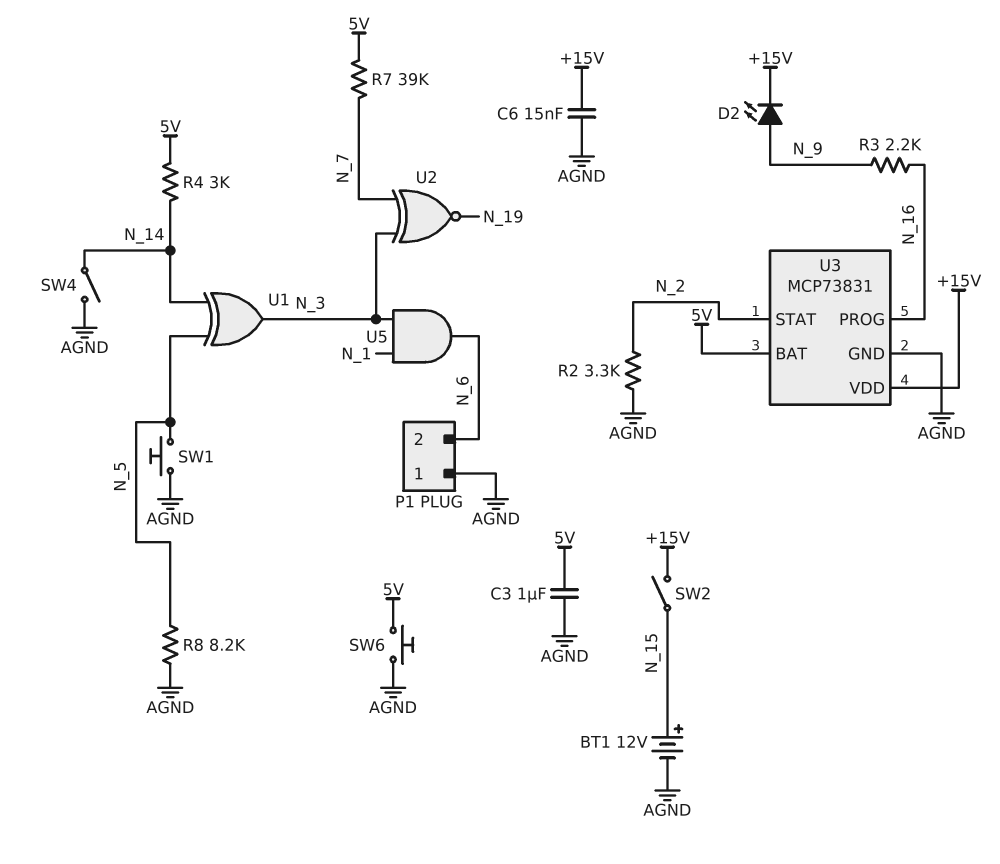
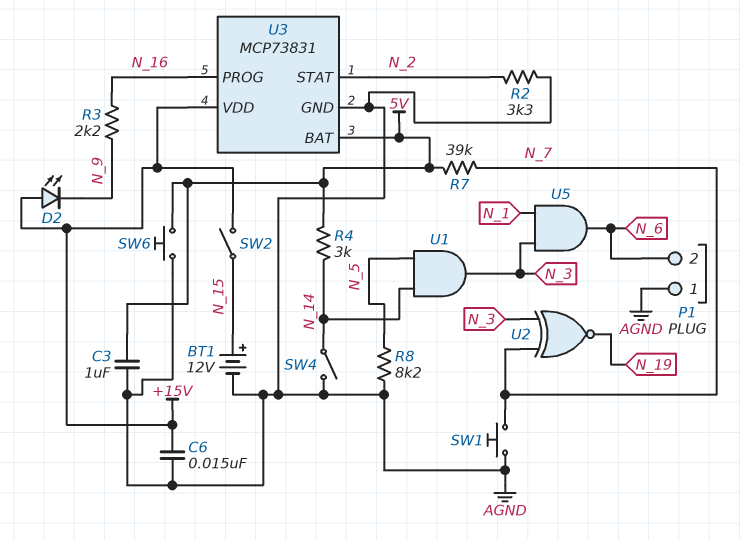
D2: LED (A N_9, K +15V) -> LED (A +15V, K N_9)
SW1: button (AGND, N_5) -> button (AGND, N_7)
U1: XOR (in N_5, in N_14, out N_3) -> AND (in N_5, in N_14, out N_3)

